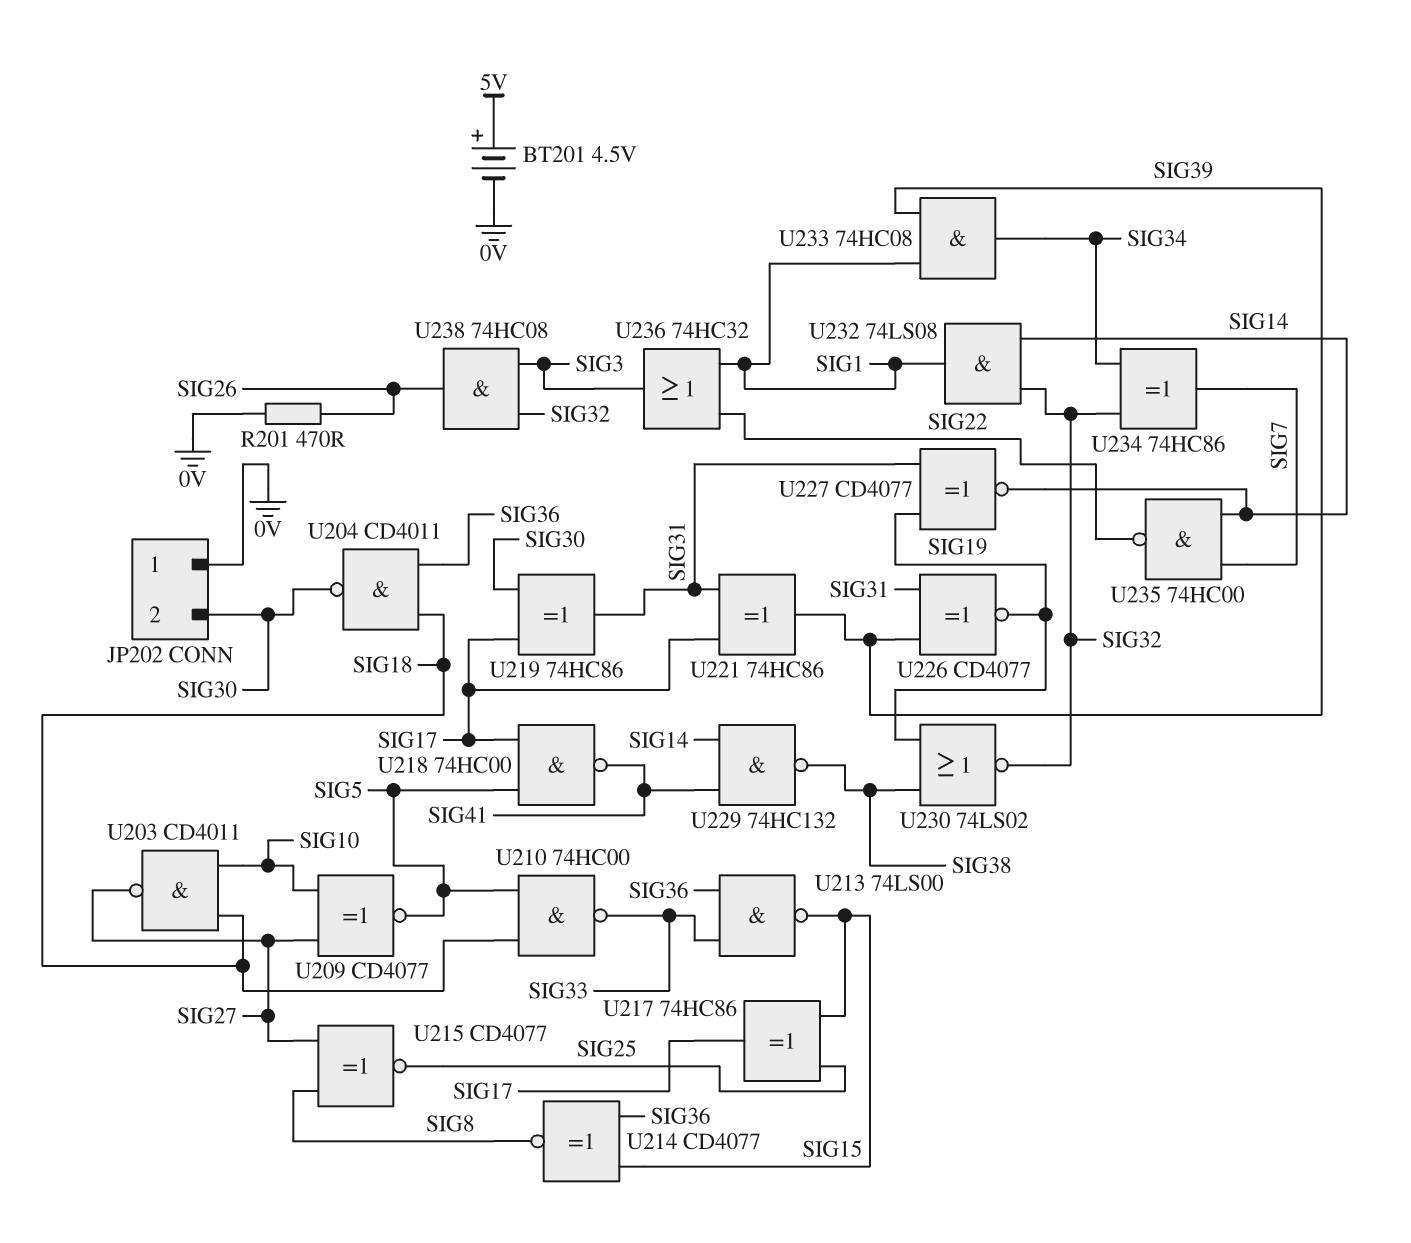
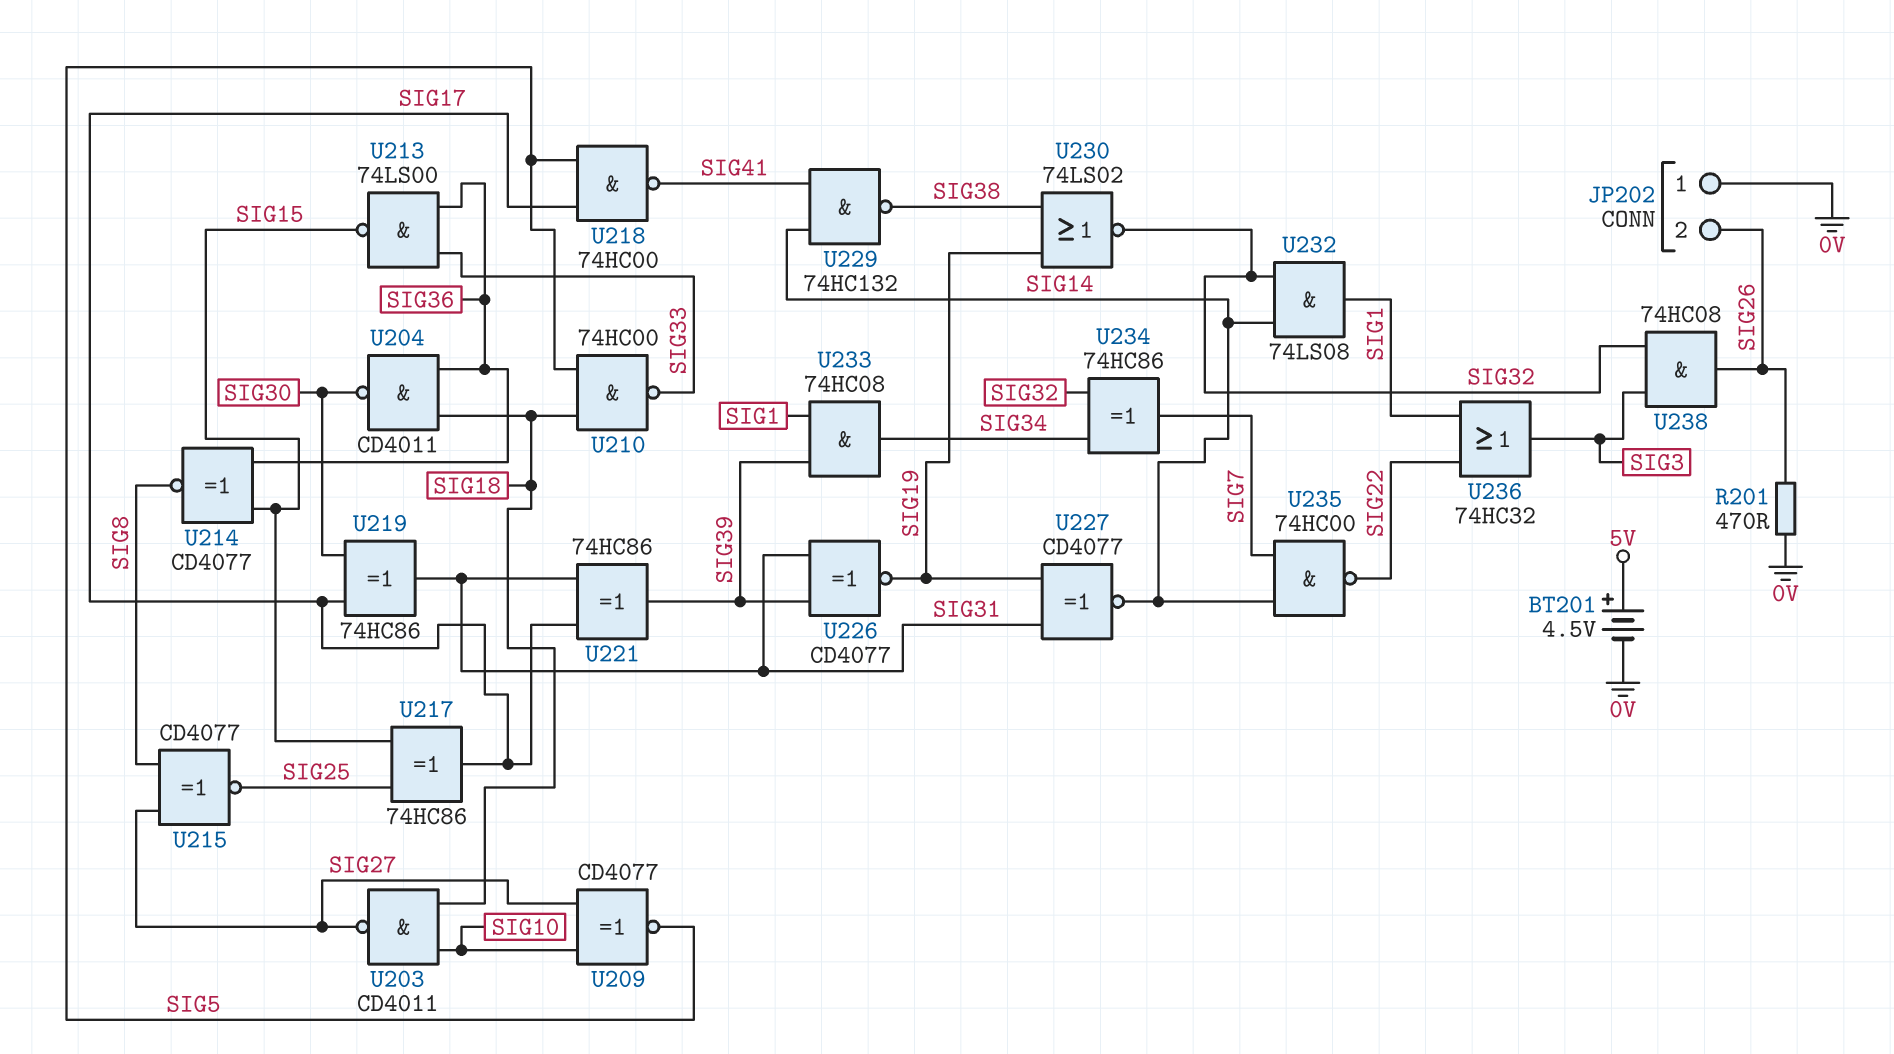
JP202 pin 2: SIG30 -> SIG26

